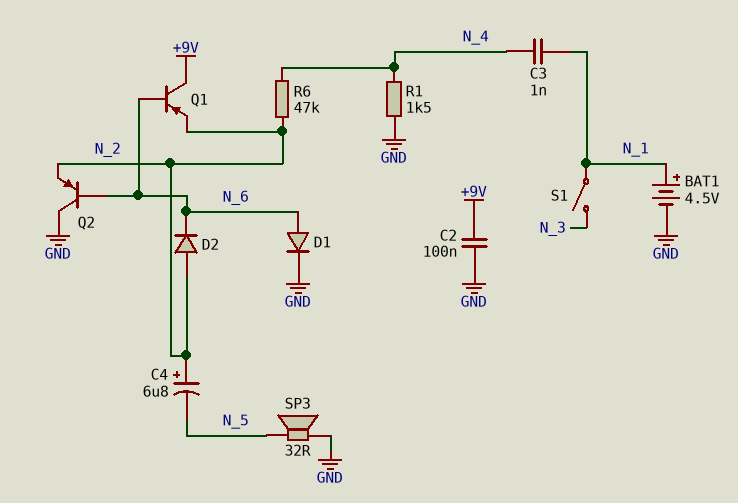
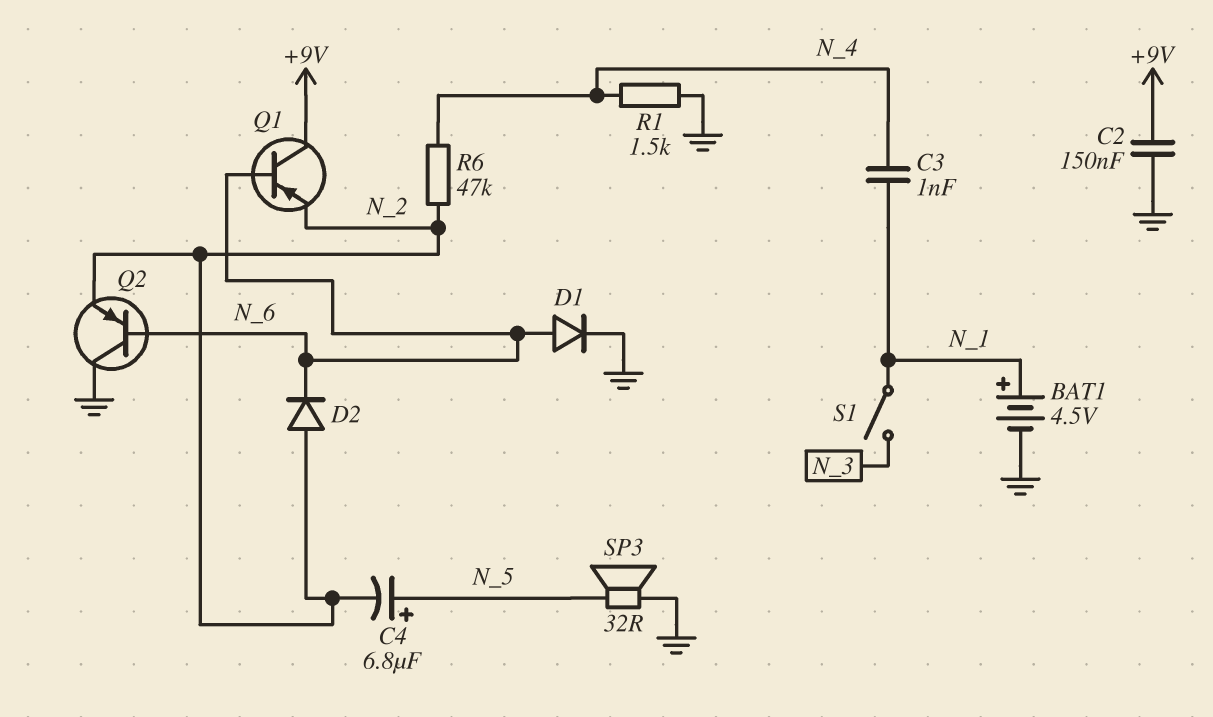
C2: 100nF (+9V, GND) -> 150nF (+9V, GND)
C4: 6.8uF (plus N_2, minus N_5) -> 6.8uF (plus N_5, minus N_2)

